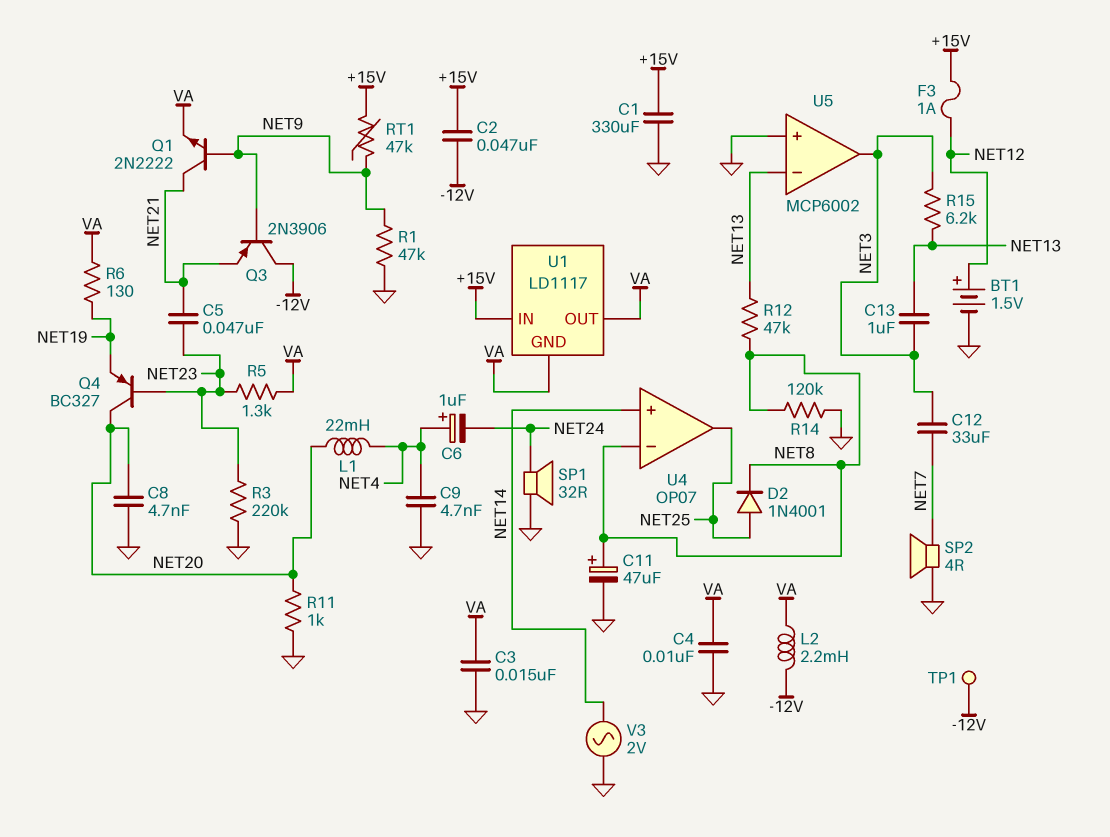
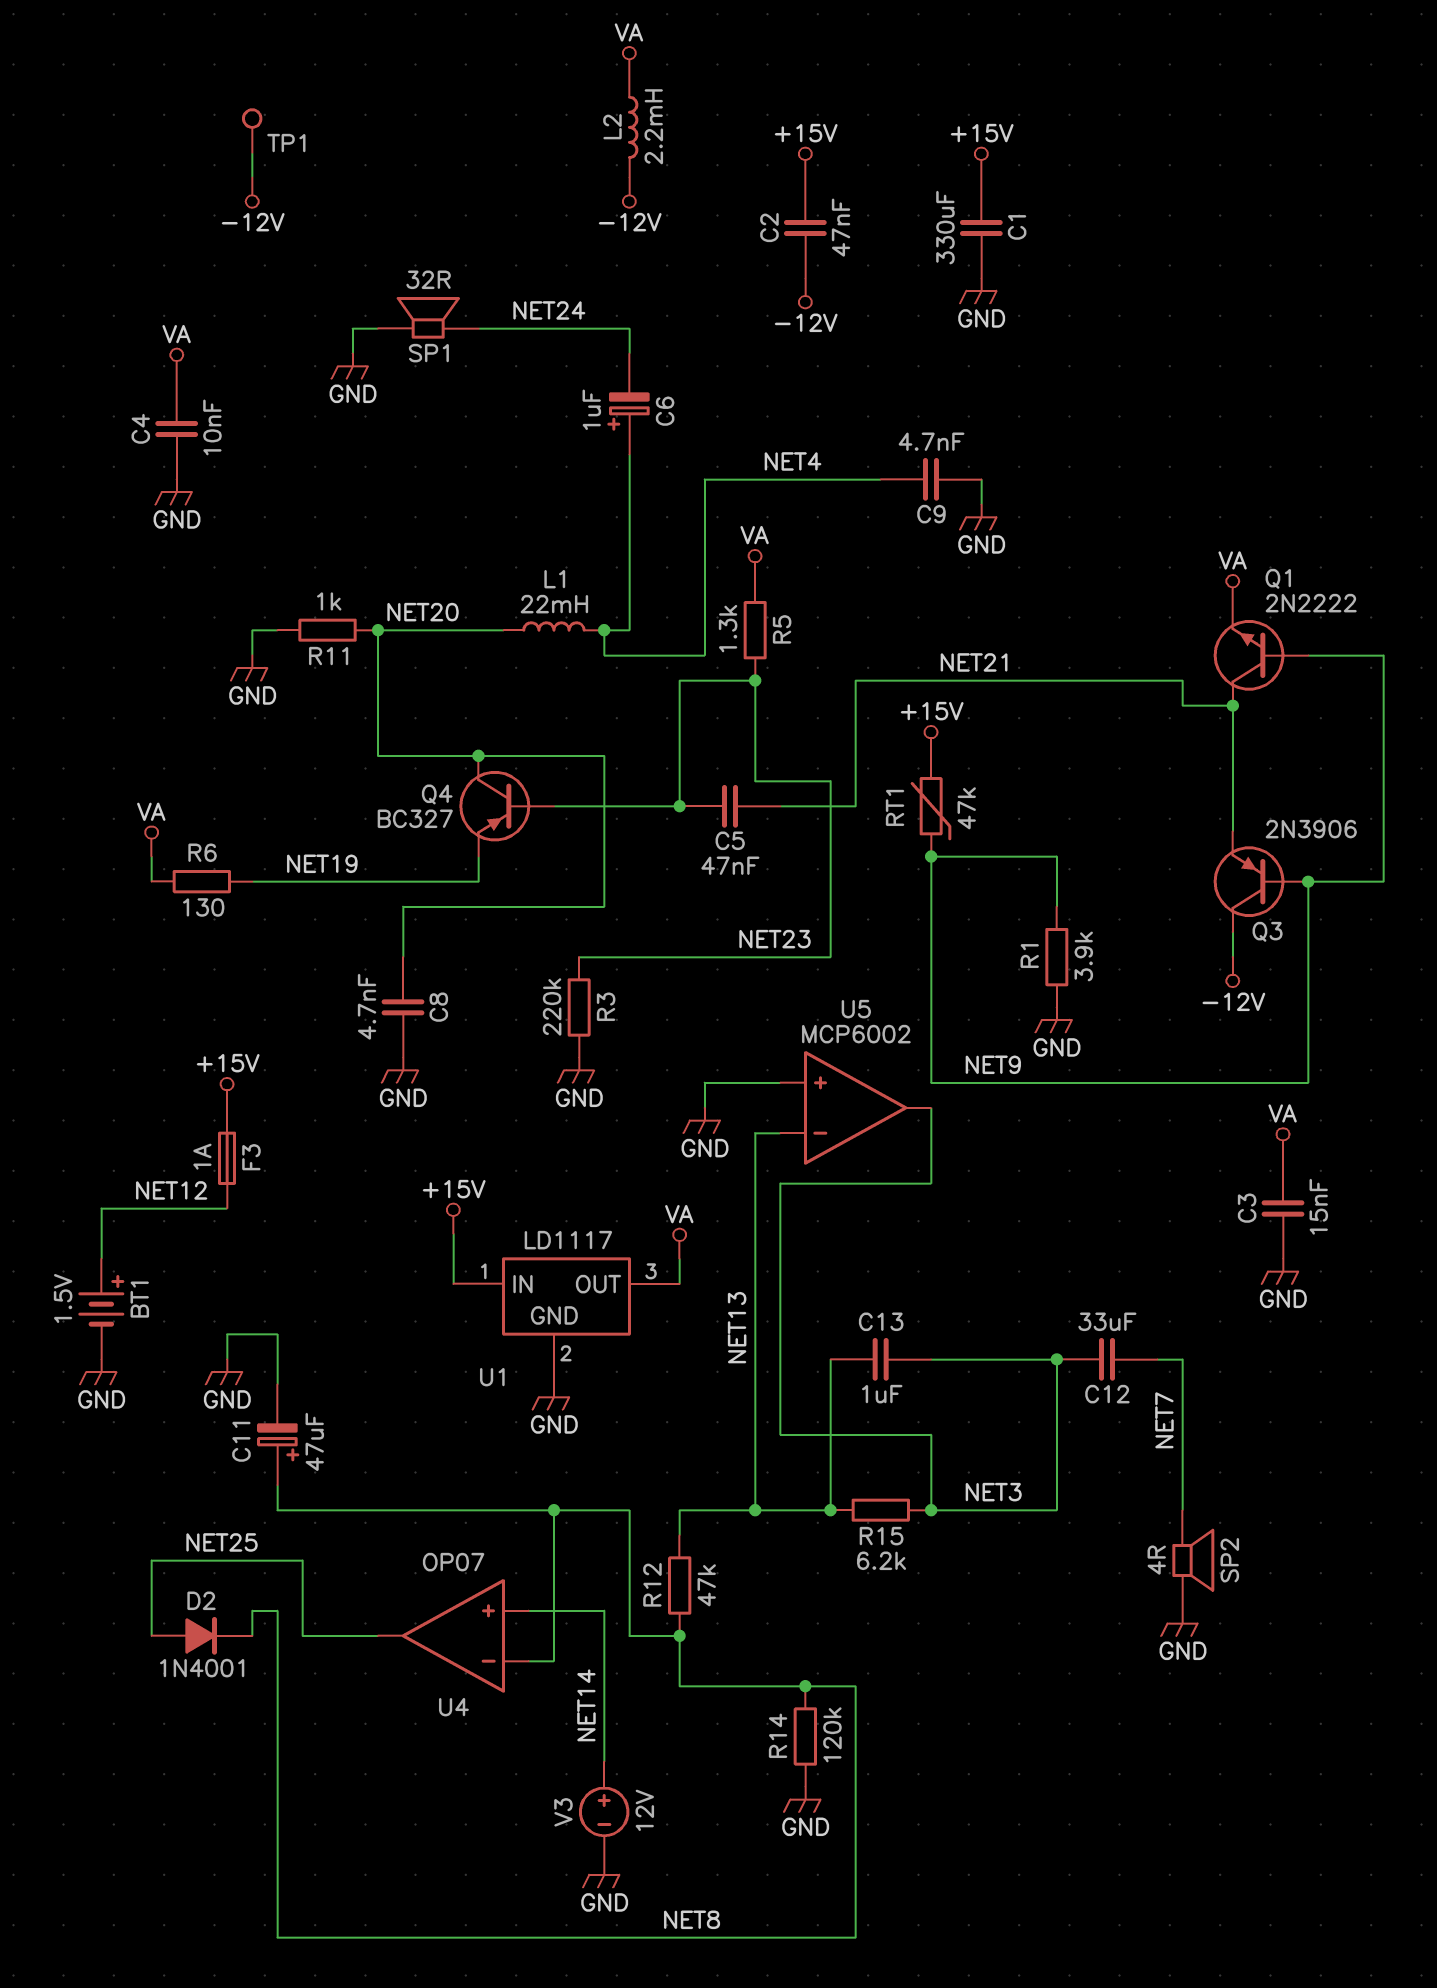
R1: 47k (GND, NET9) -> 3.9k (GND, NET9)
U1 pin GND: VA -> GND
V3: AC 2V (GND, NET14) -> 12V (plus NET14, minus GND)

